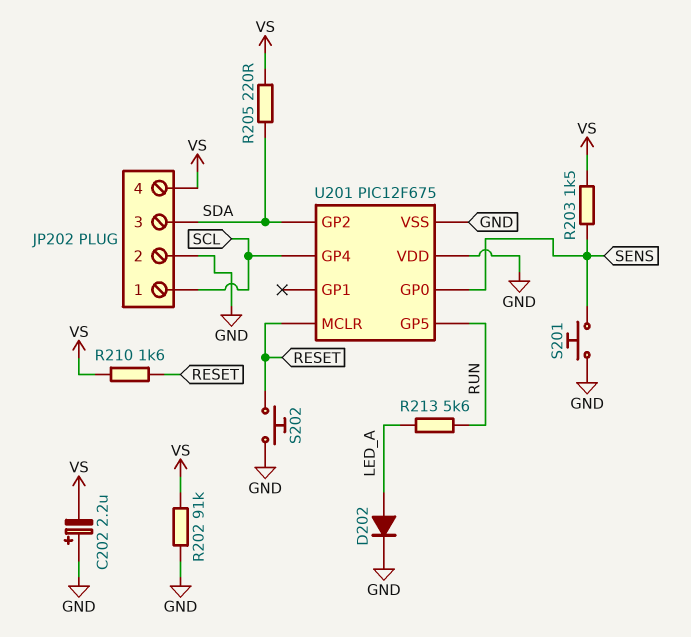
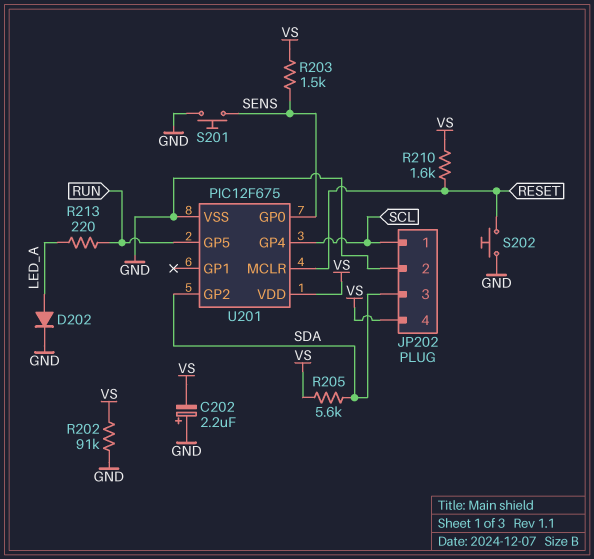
R205: 220 (SDA, VS) -> 5.6k (SDA, VS)
R213: 5.6k (LED_A, RUN) -> 220 (LED_A, RUN)
U201 pin VDD: GND -> VS

